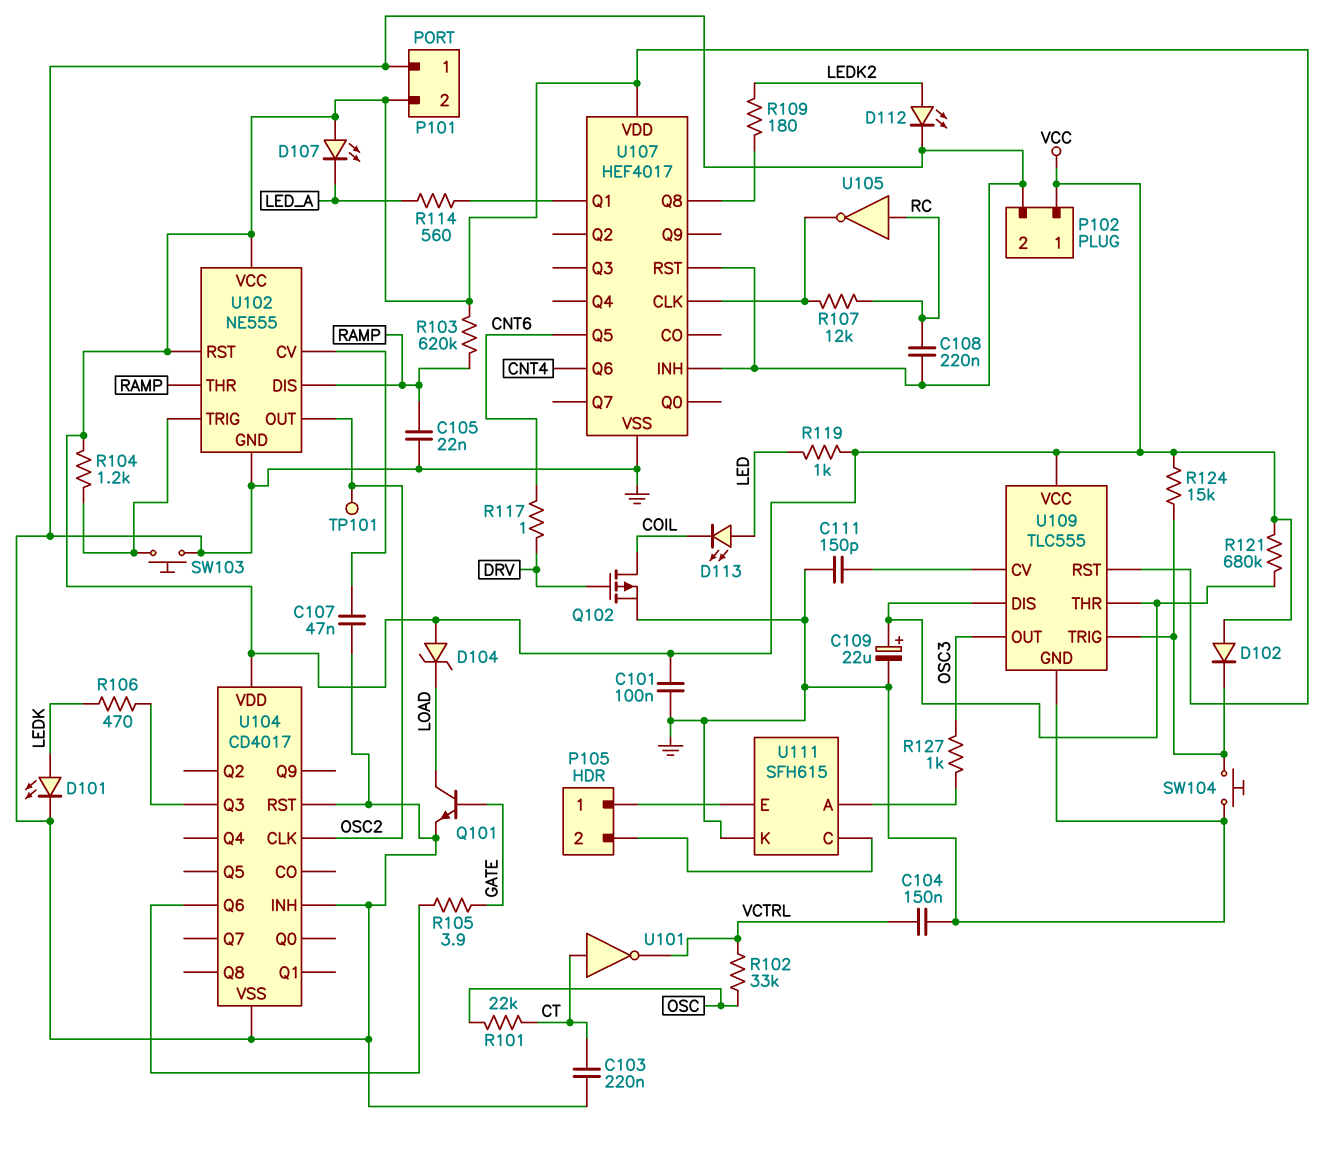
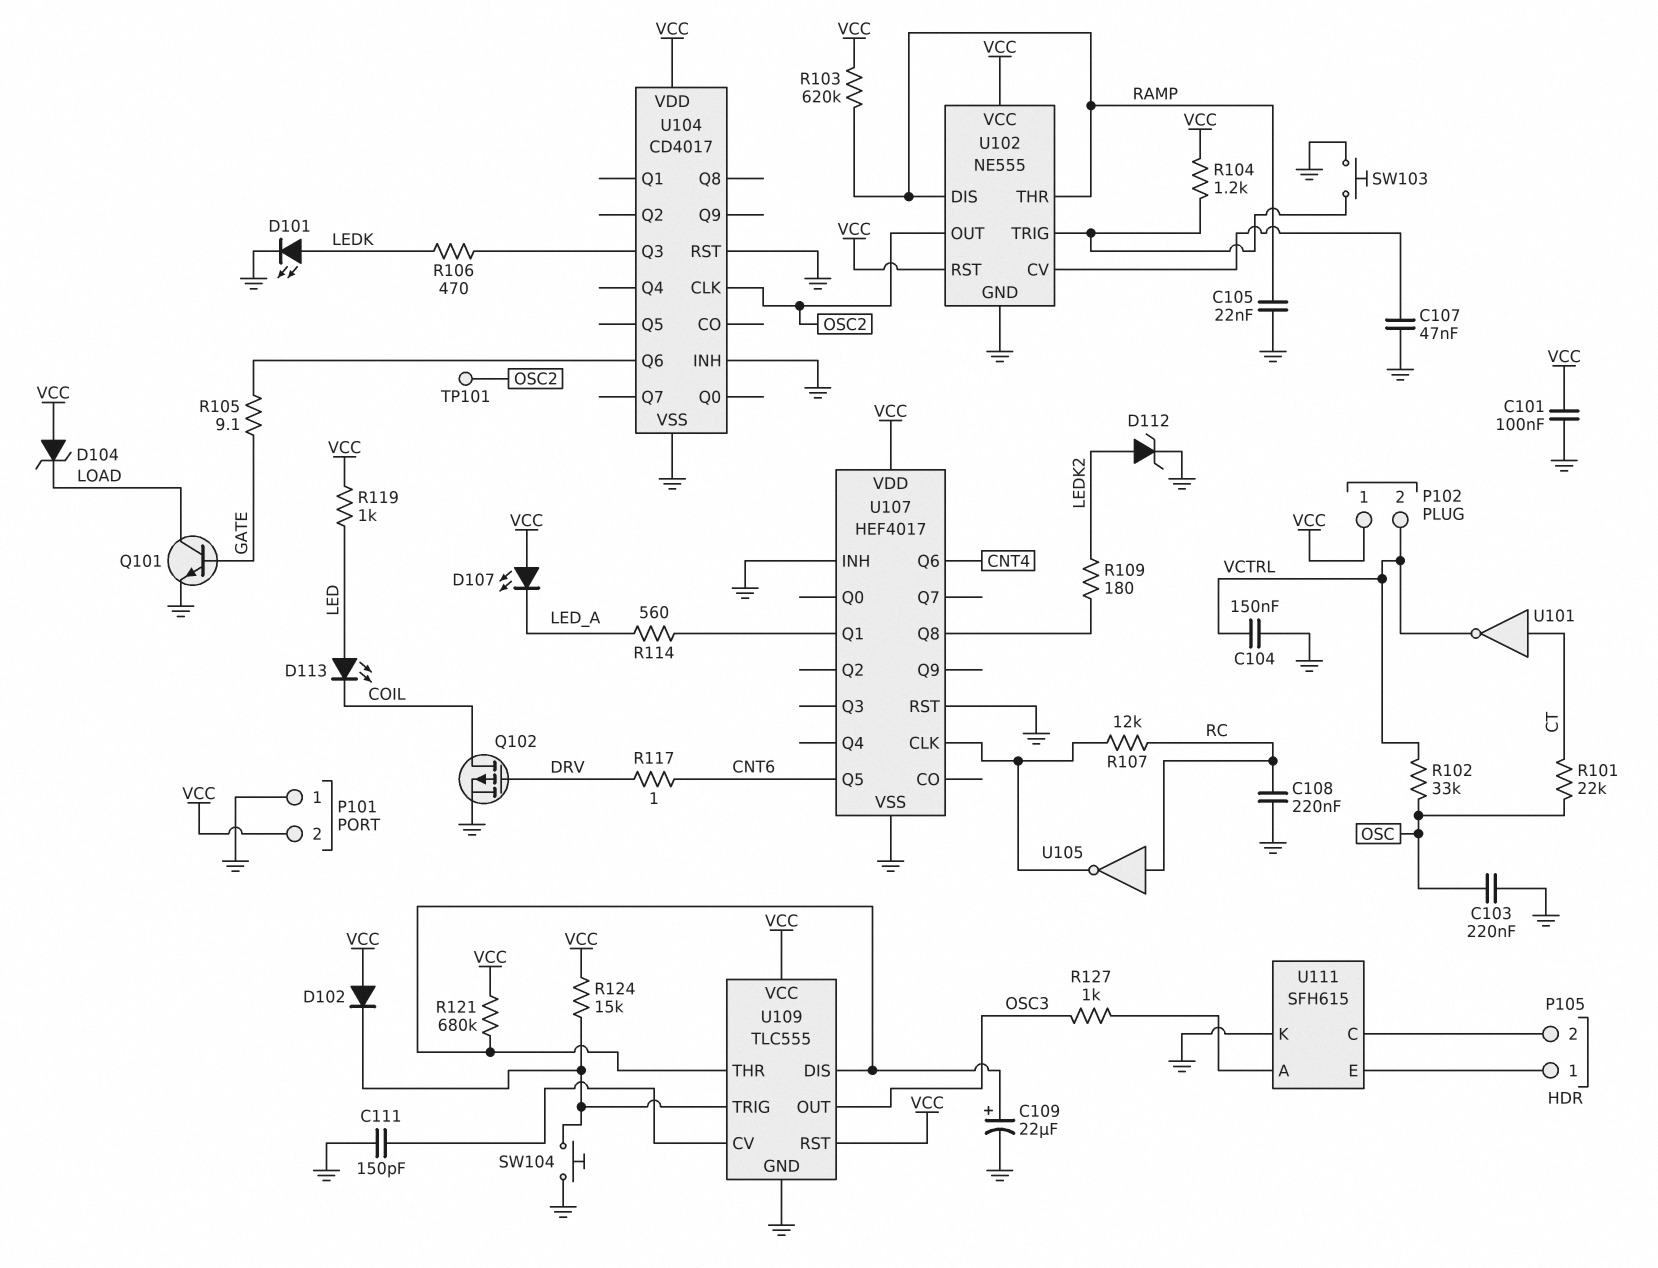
C103: 220nF (CT, GND) -> 220nF (GND, OSC)
D112: LED (A LEDK2, K GND) -> zener (A LEDK2, K GND)
P102 pin 2: GND -> VCTRL
R105: 3.9 (GATE, U104/Q6) -> 9.1 (GATE, U104/Q6)

